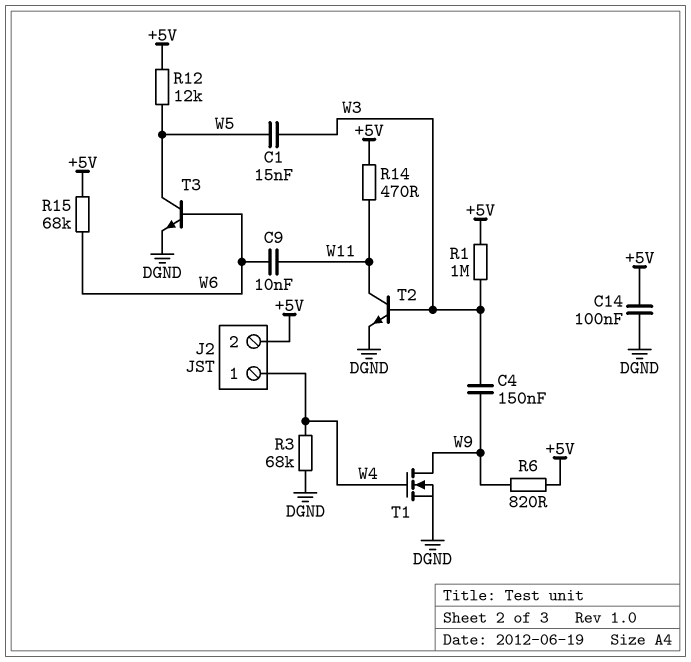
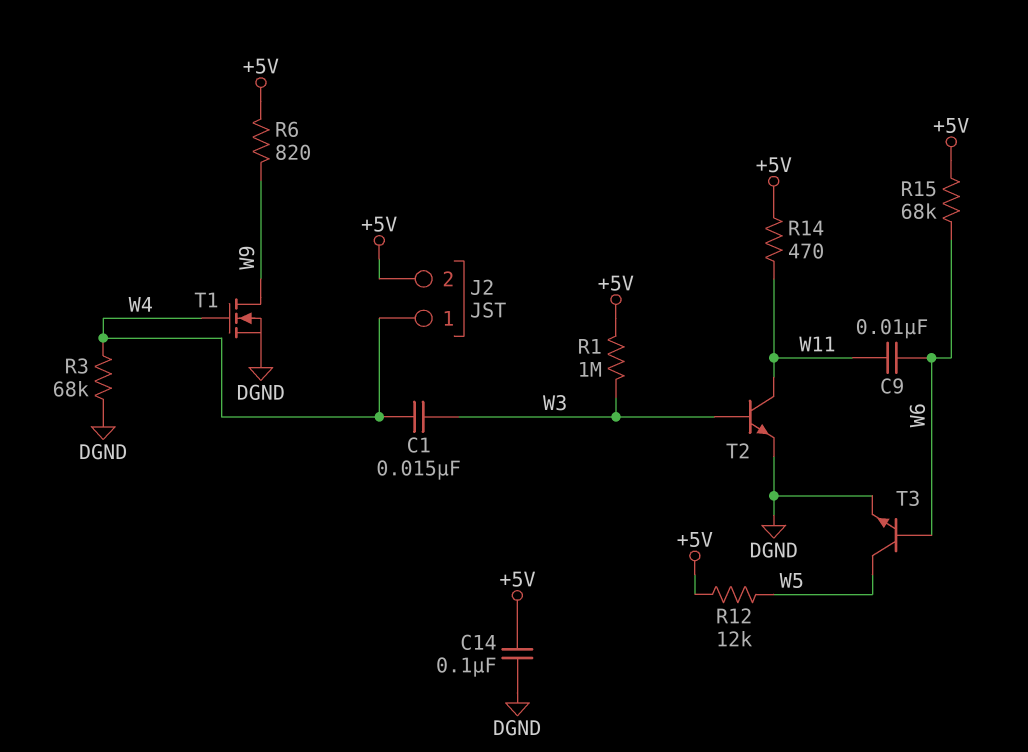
C1: 15nF (W3, W5) -> 15nF (W3, W4)
C4: 150nF (W3, W9) -> none

